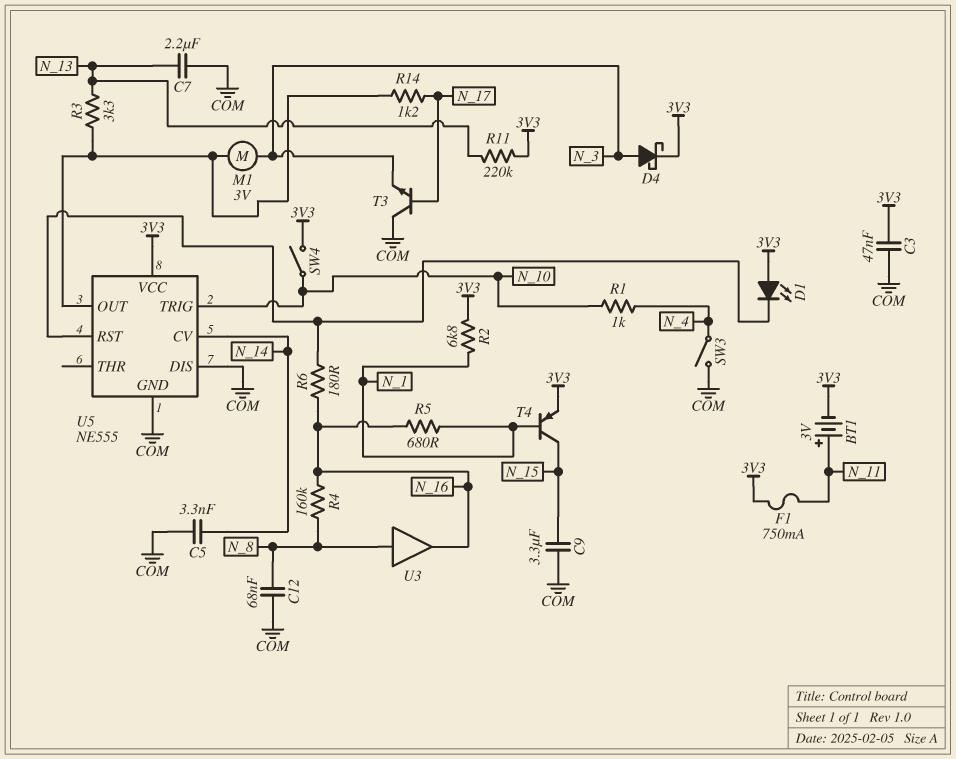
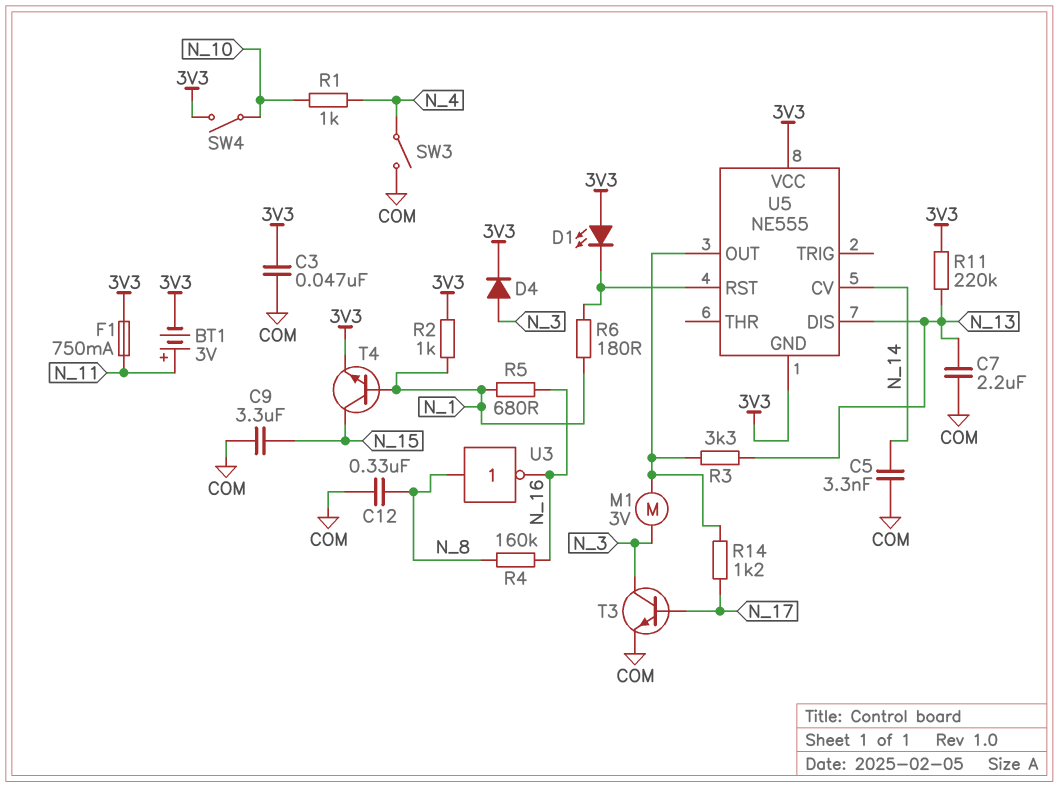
C12: 68nF (COM, N_8) -> 330nF (COM, N_8)
D4: schottky (A N_3, K 3V3) -> diode (A N_3, K 3V3)
R2: 6.8k (3V3, N_1) -> 1k (3V3, N_1)
R6: 180 (N_16, U5/RST) -> 180 (N_1, U5/RST)
T3: NPN (B N_17, C COM, E N_3) -> NPN (B N_17, C N_3, E COM)
T4: PNP (B N_1, C N_15, E 3V3) -> NPN (B N_1, C N_15, E 3V3)
U3: buffer (in N_8, out N_16) -> NOT (in N_8, out N_16)
U5 pin DIS: COM -> N_13
U5 pin GND: COM -> 3V3
U5 pin TRIG: N_10 -> none

